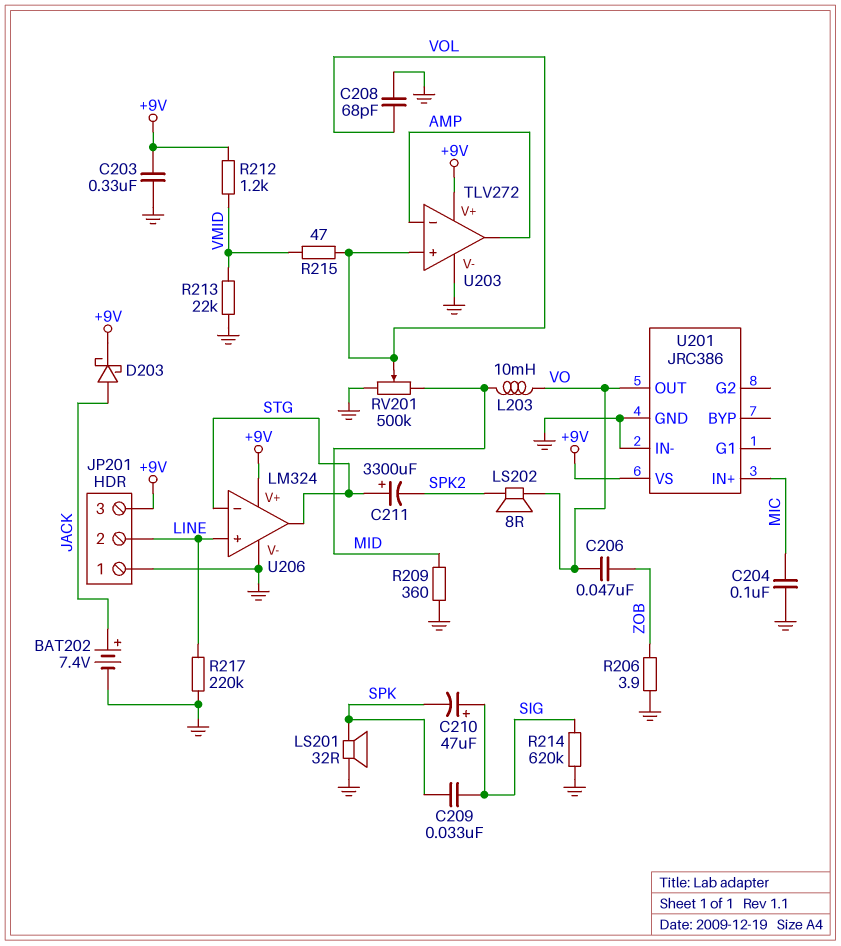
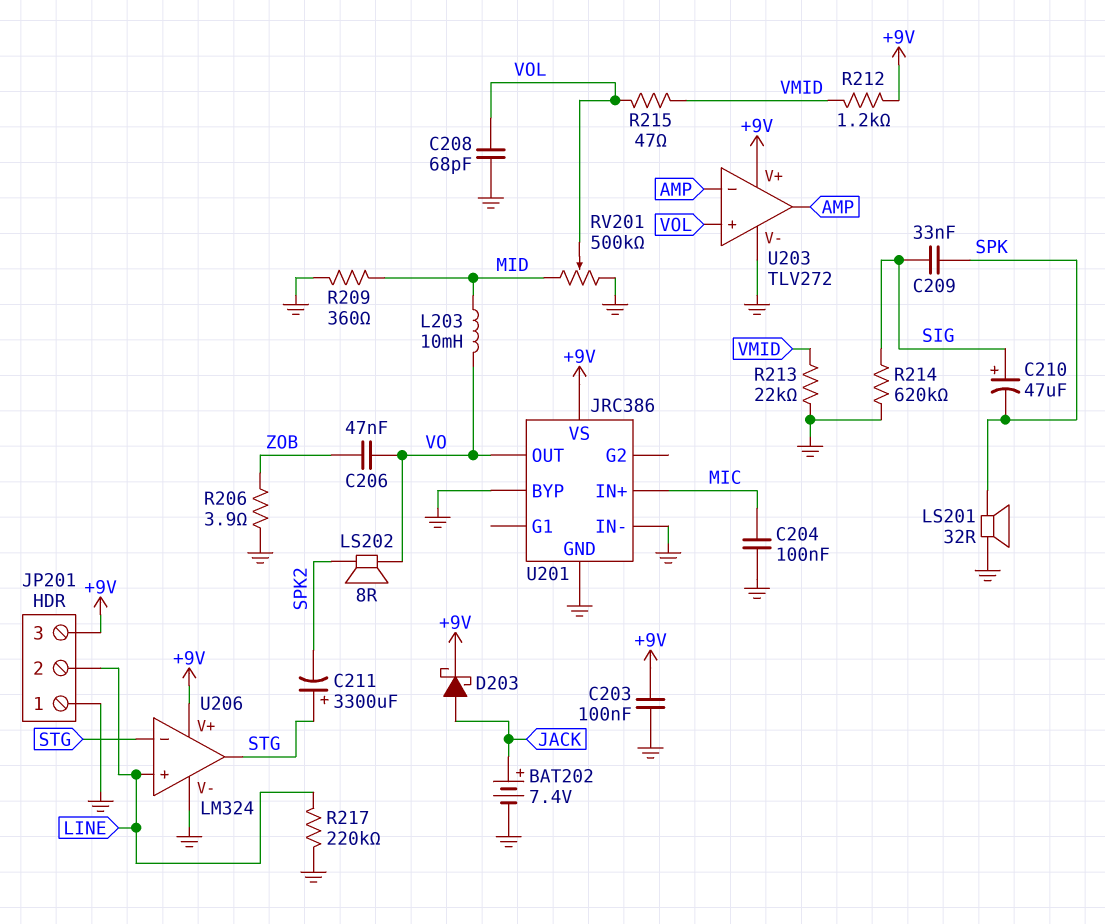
C203: 330nF (+9V, GND) -> 100nF (+9V, GND)
U201 pin BYP: none -> GND

